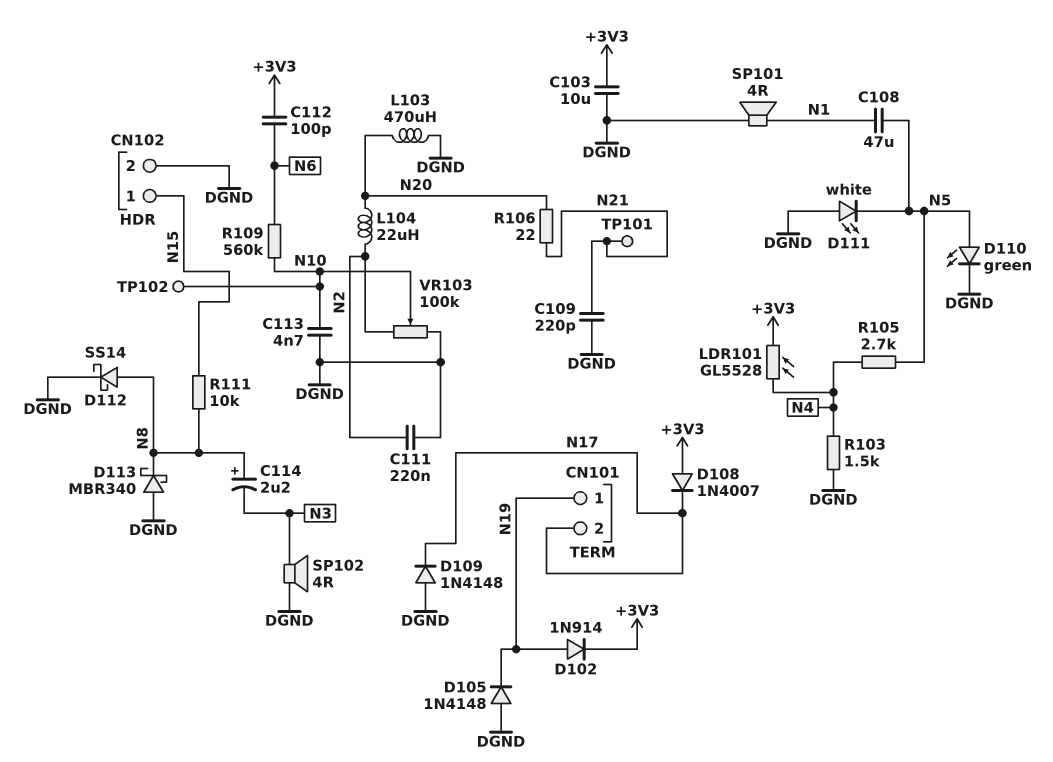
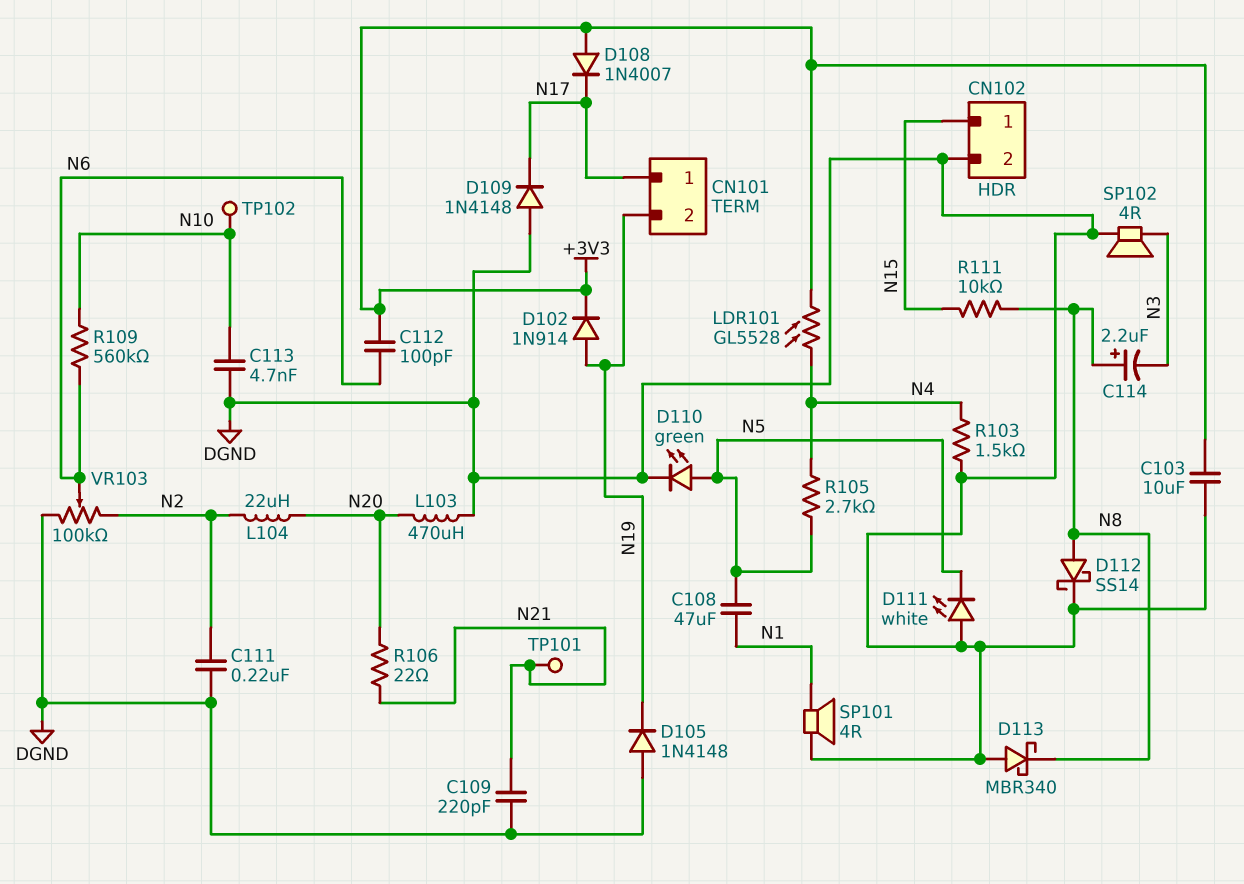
CN101 pin 1: N19 -> N17
CN101 pin 2: N17 -> N19
VR103: 100k (DGND, N2, wiper N10) -> 100k (DGND, N2, wiper N6)

